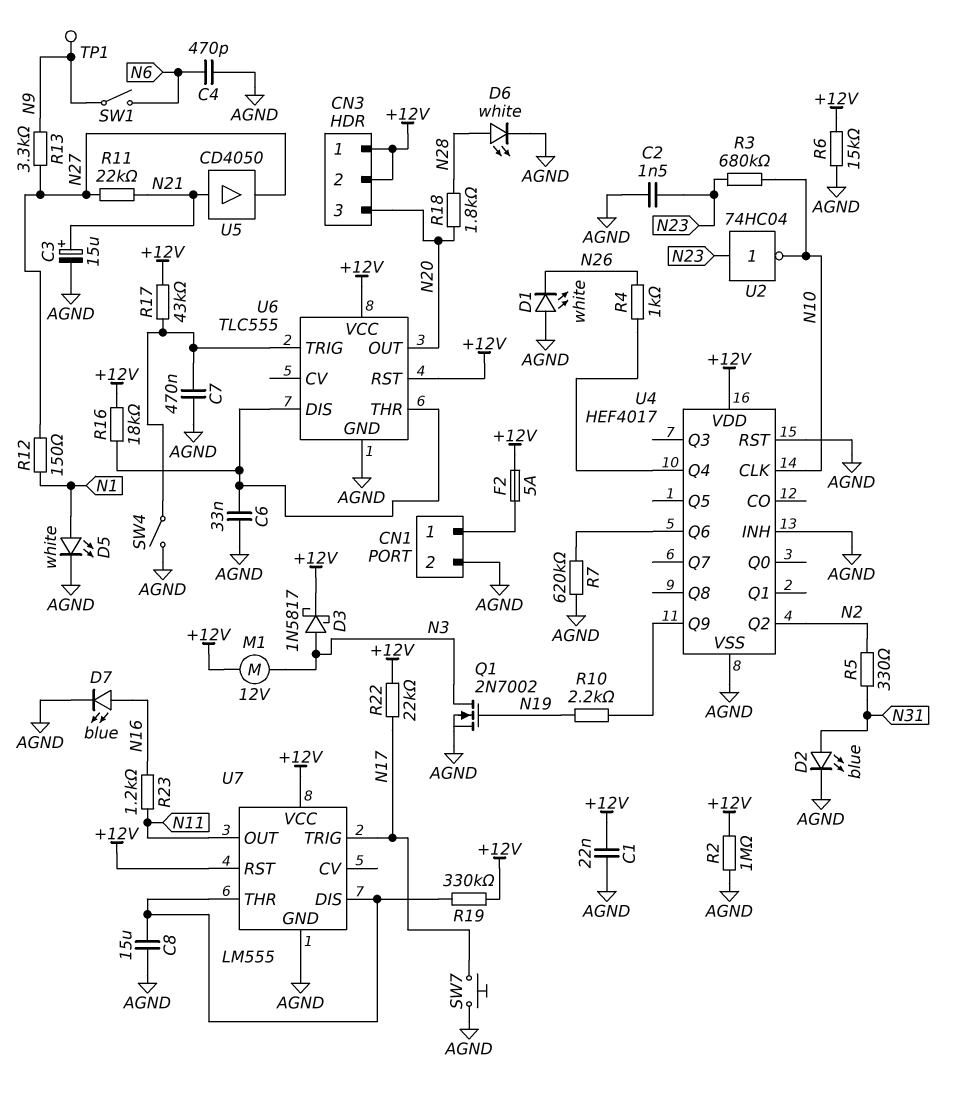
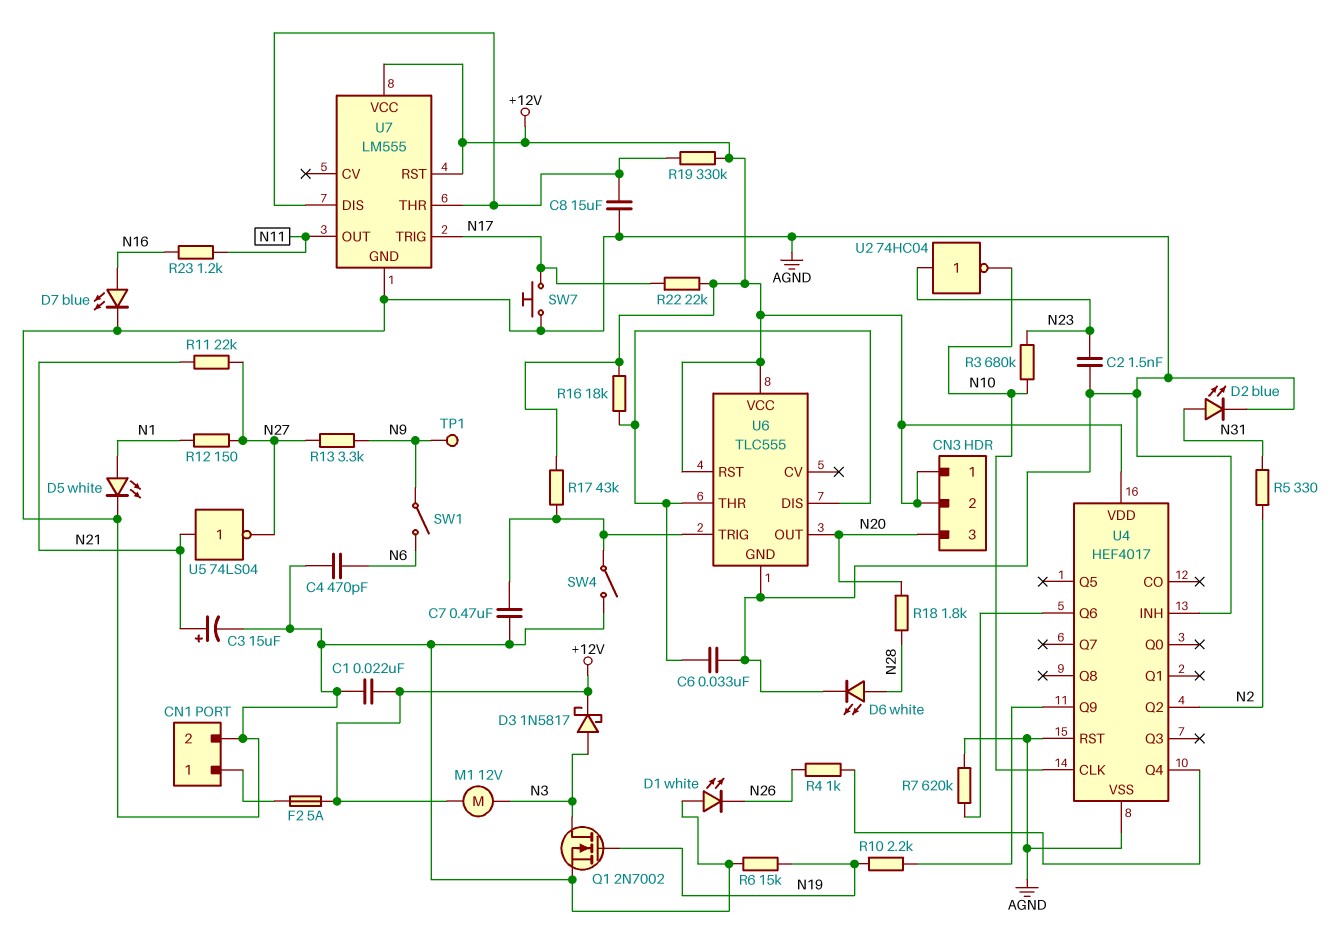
R2: 1M (+12V, AGND) -> none
R6: 15k (+12V, AGND) -> 15k (AGND, N19)
U5: buffer CD4050 (in N21, out N27) -> NOT 74LS04 (in N21, out N27)

